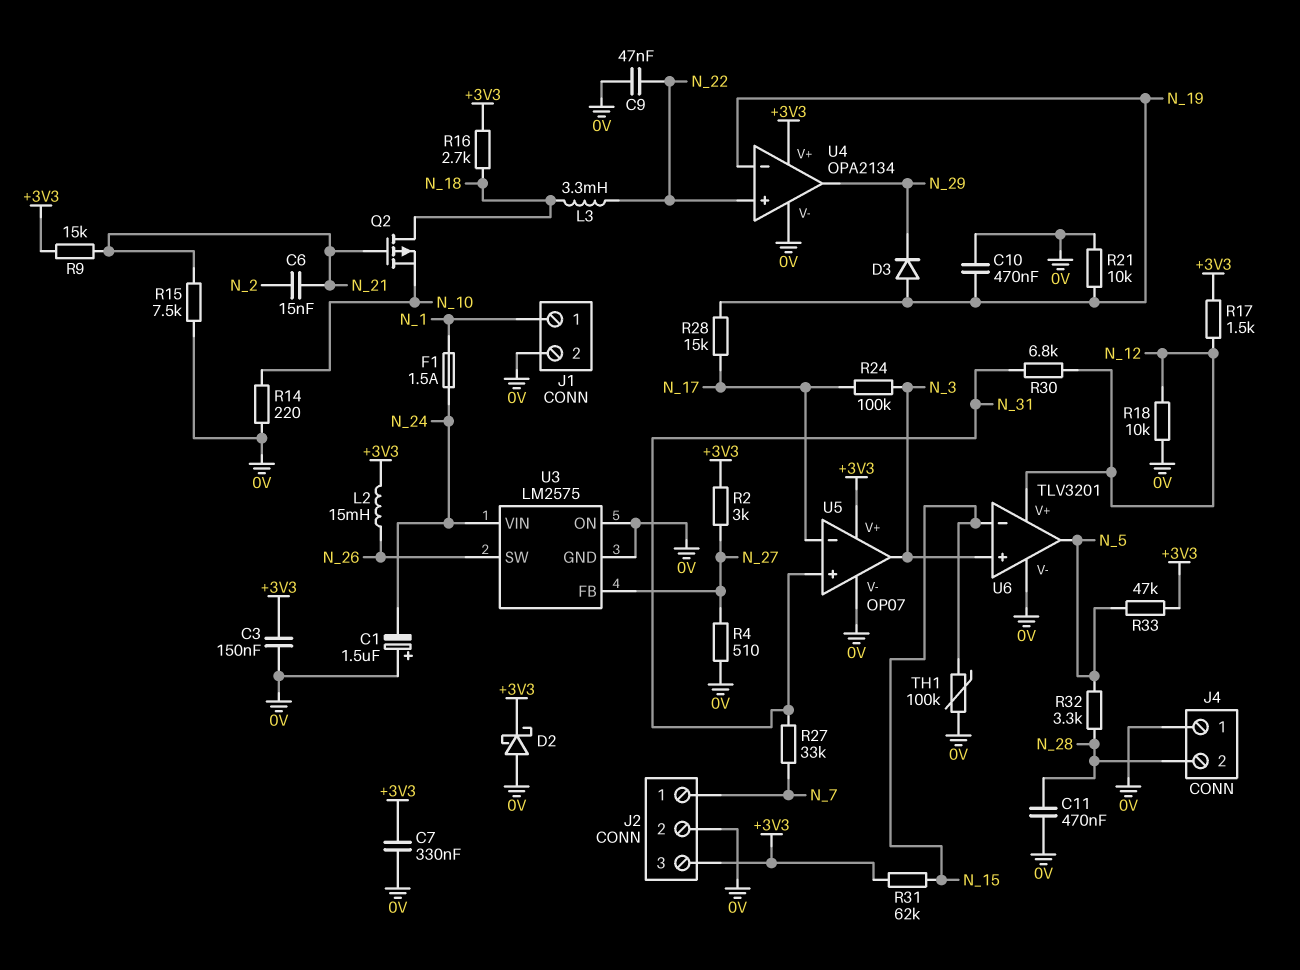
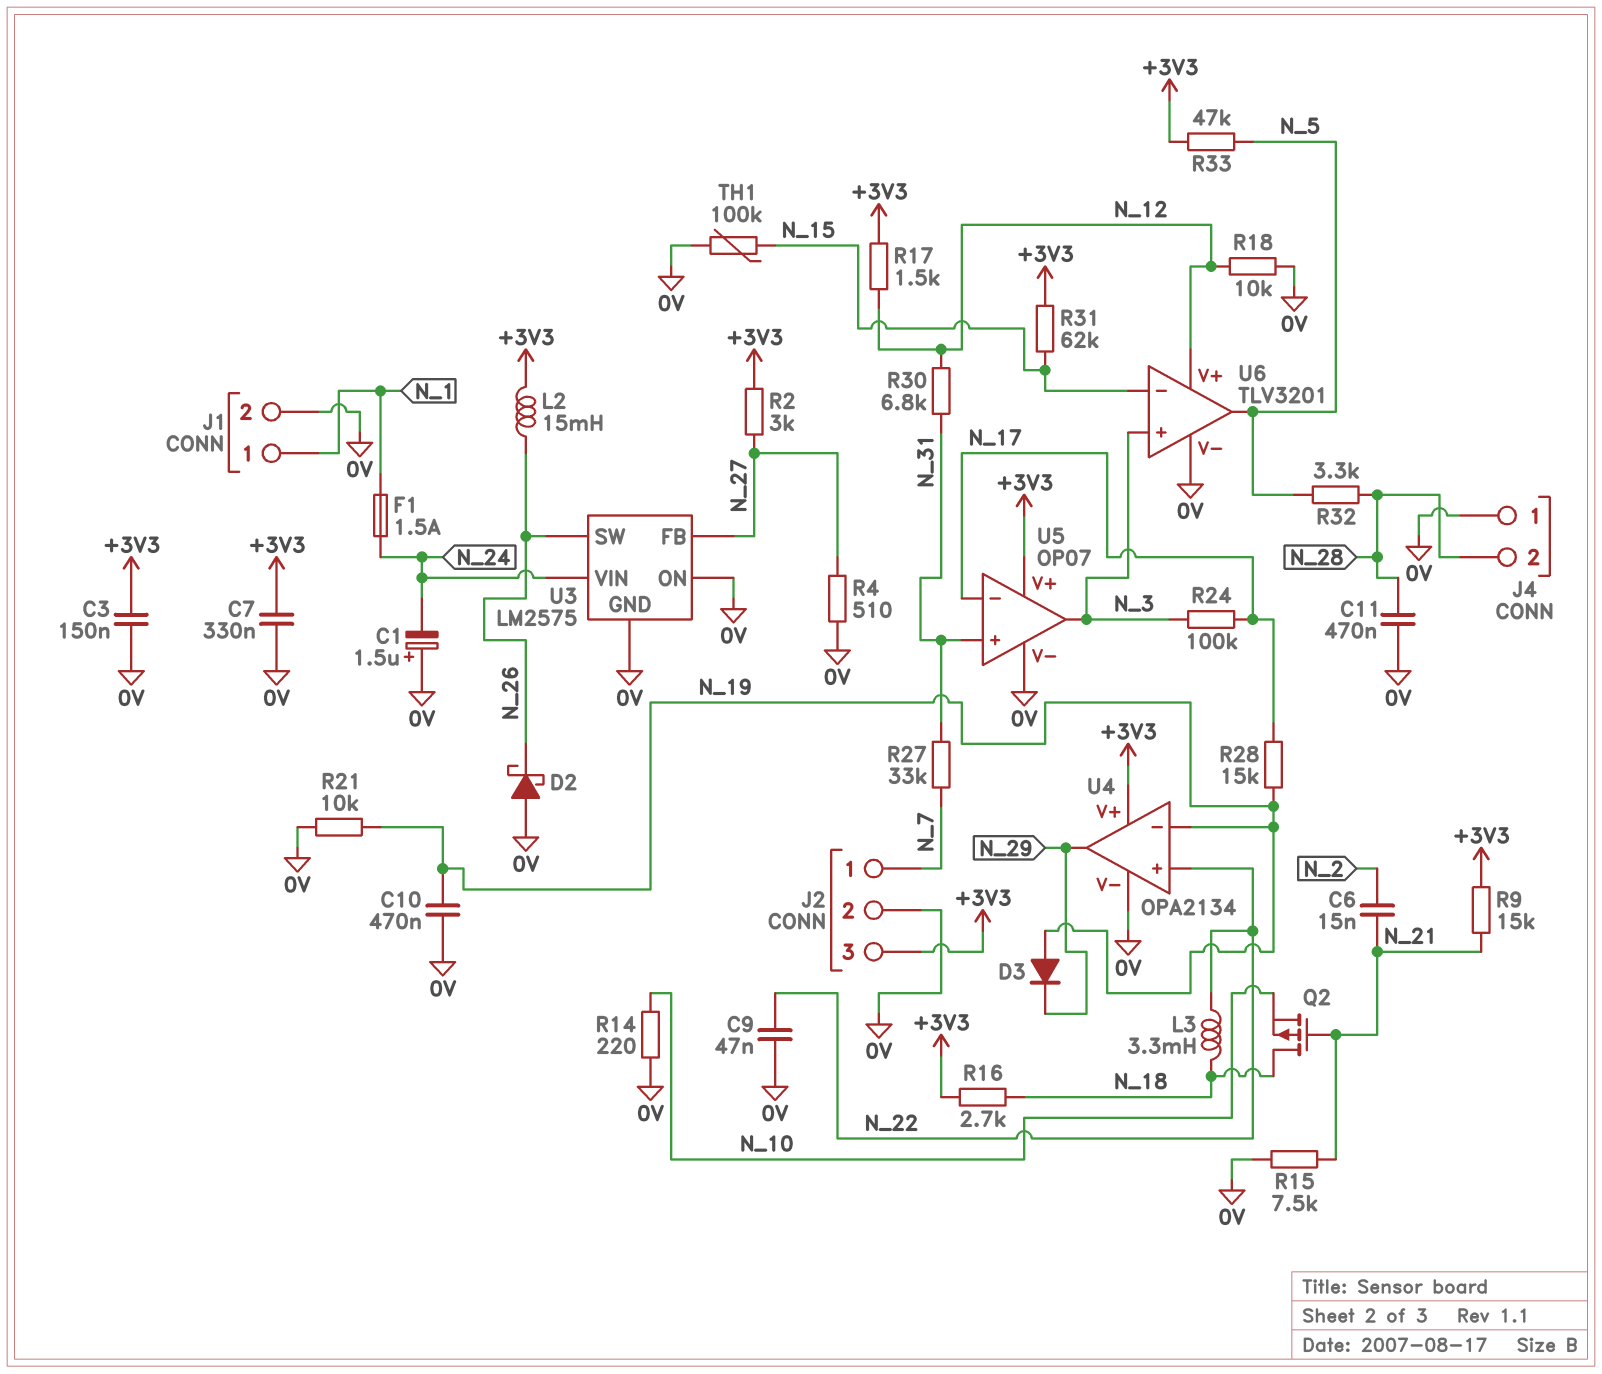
D2: schottky (A 0V, K +3V3) -> schottky (A 0V, K N_26)

